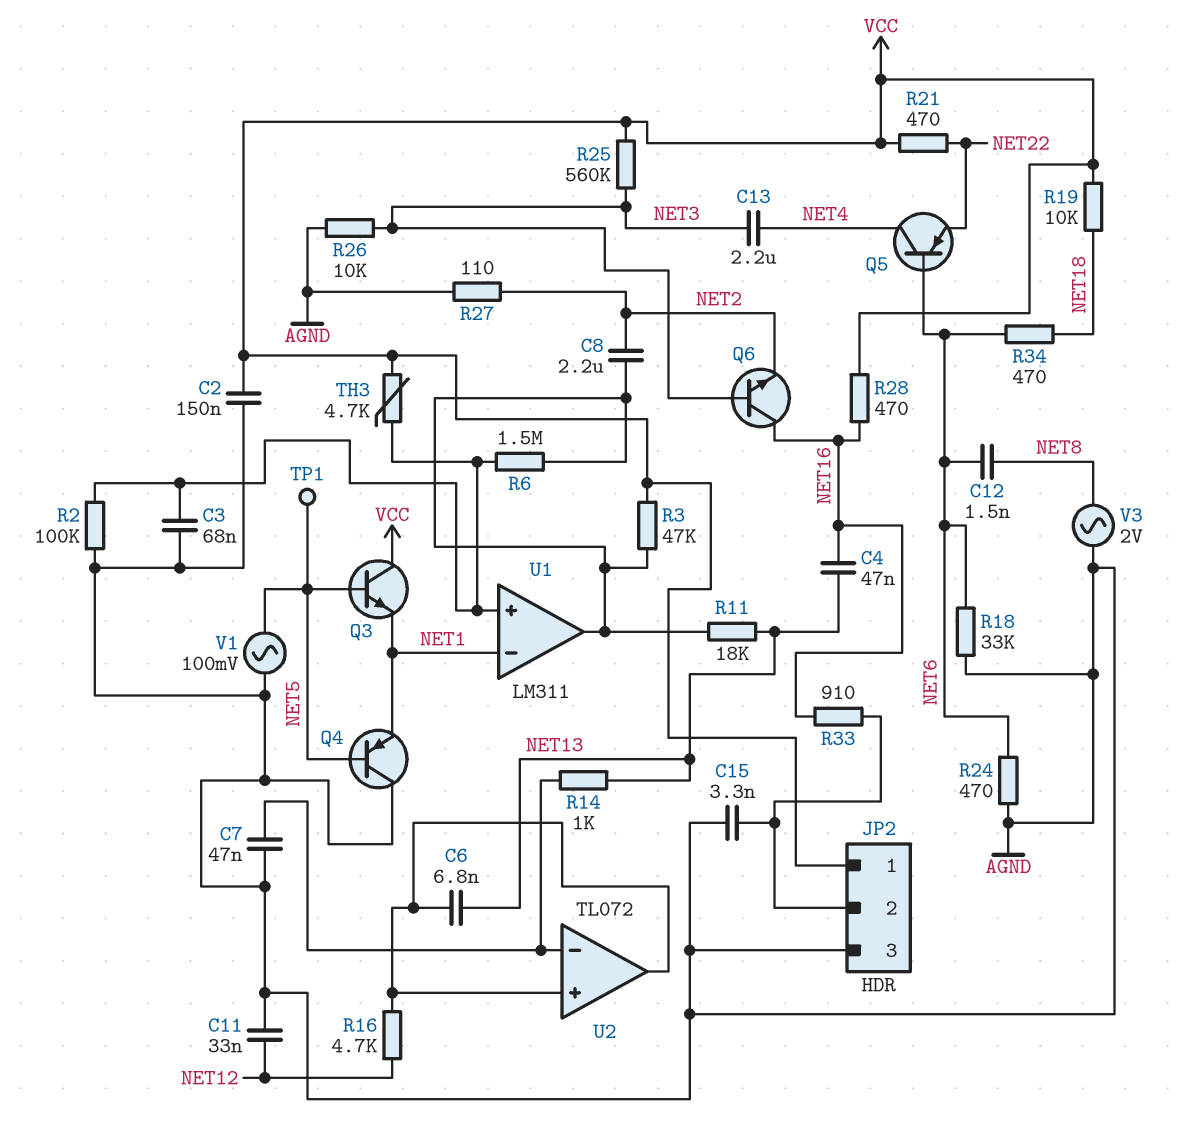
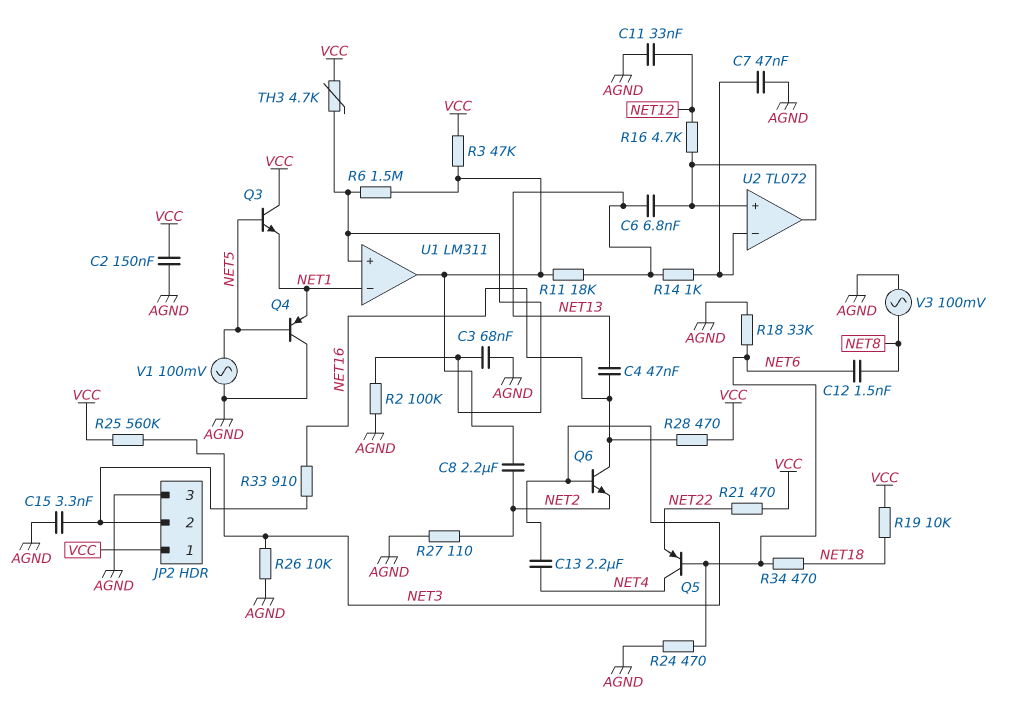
TP1: test point (NET5) -> none
V3: AC 2V (AGND, NET8) -> AC 100mV (AGND, NET8)

